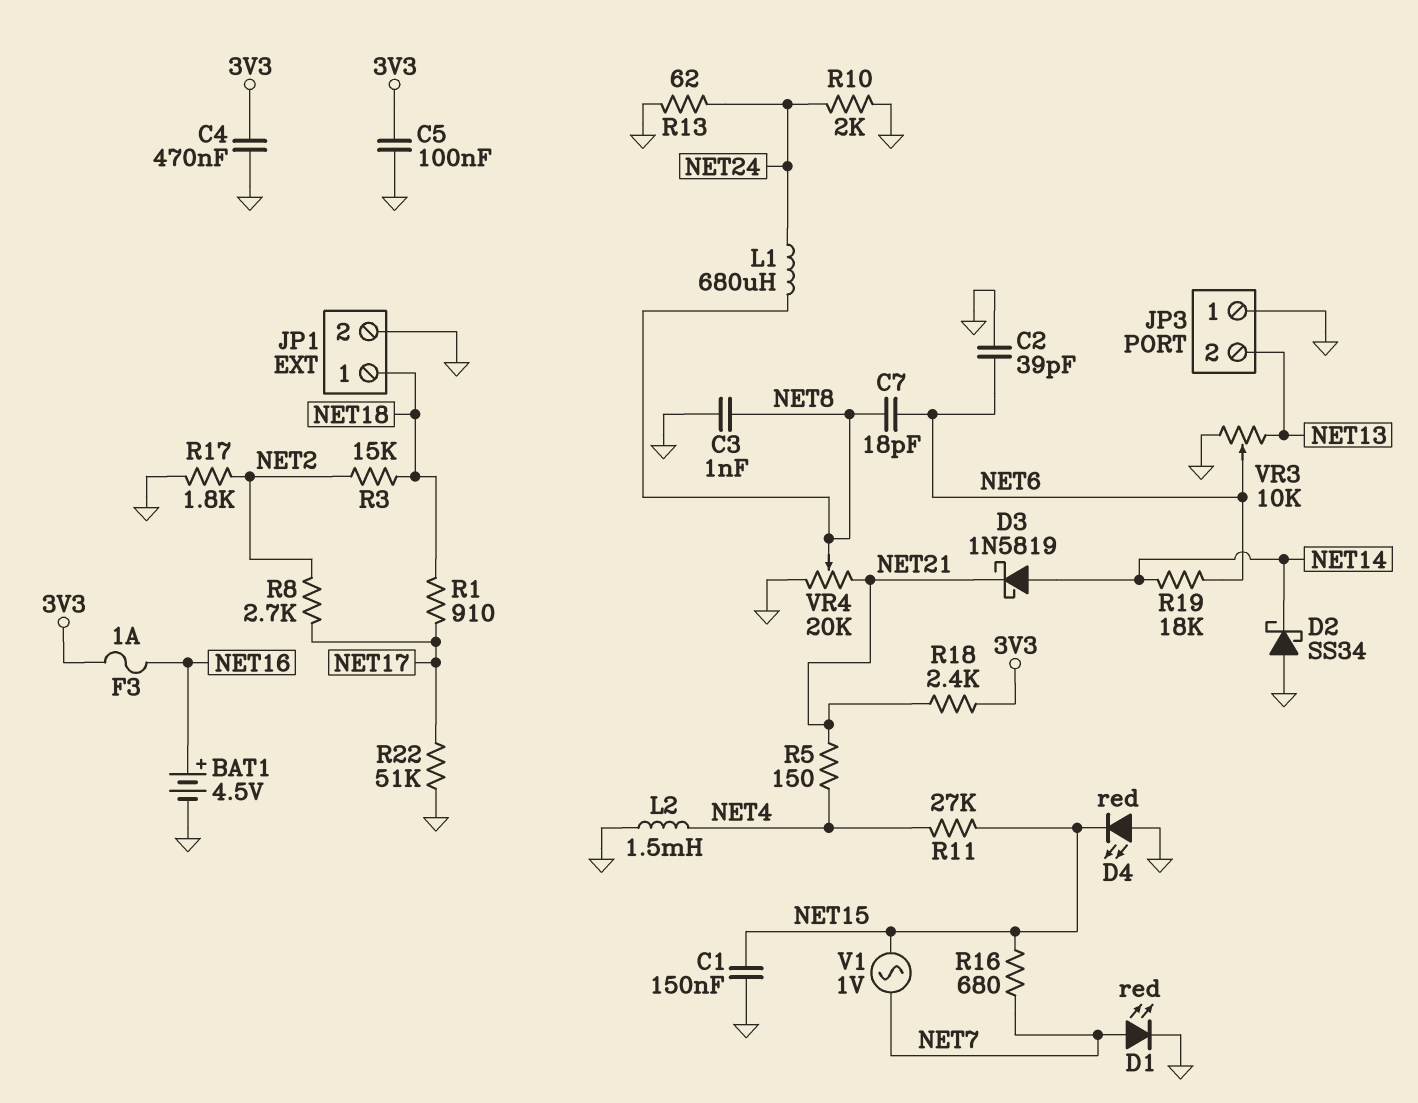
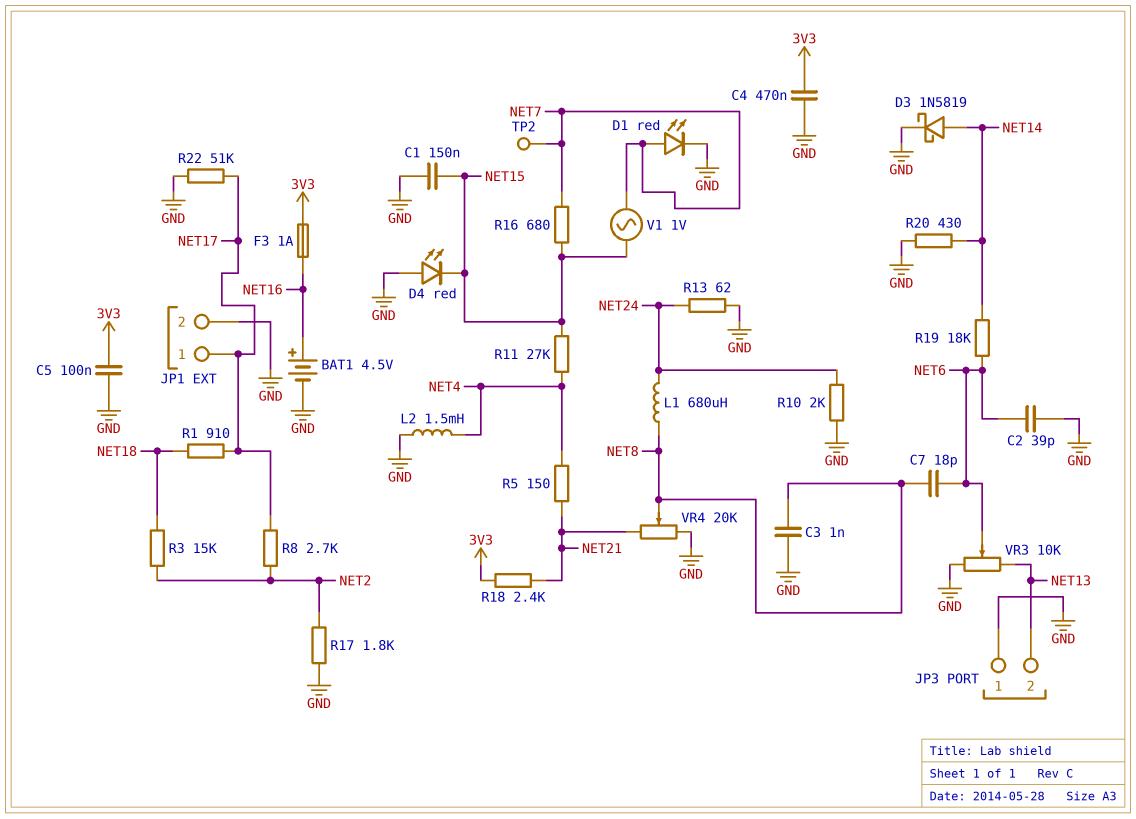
D2: schottky SS34 (A GND, K NET14) -> none
D3: schottky 1N5819 (A NET14, K NET21) -> schottky 1N5819 (A NET14, K GND)
JP1 pin 1: NET18 -> NET17
R20: none -> 430 (GND, NET14)
TP2: none -> test point (NET7)

